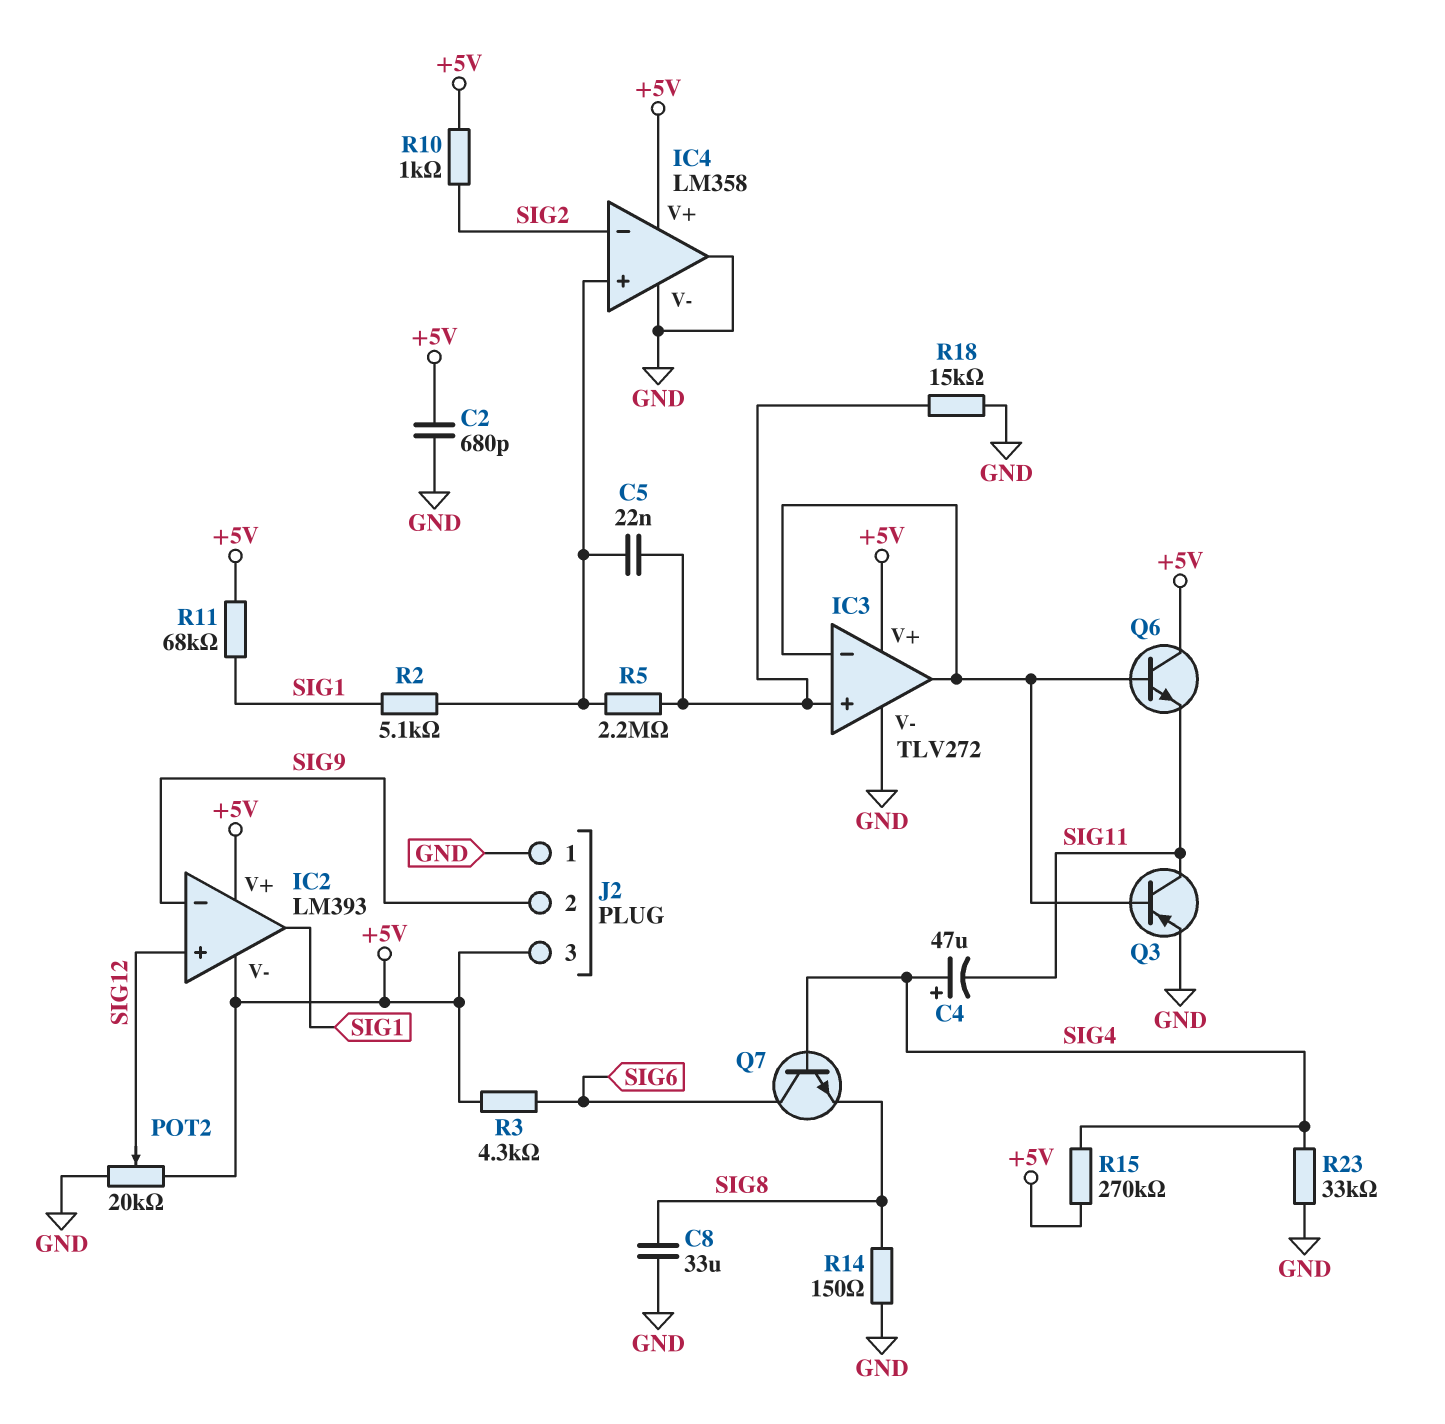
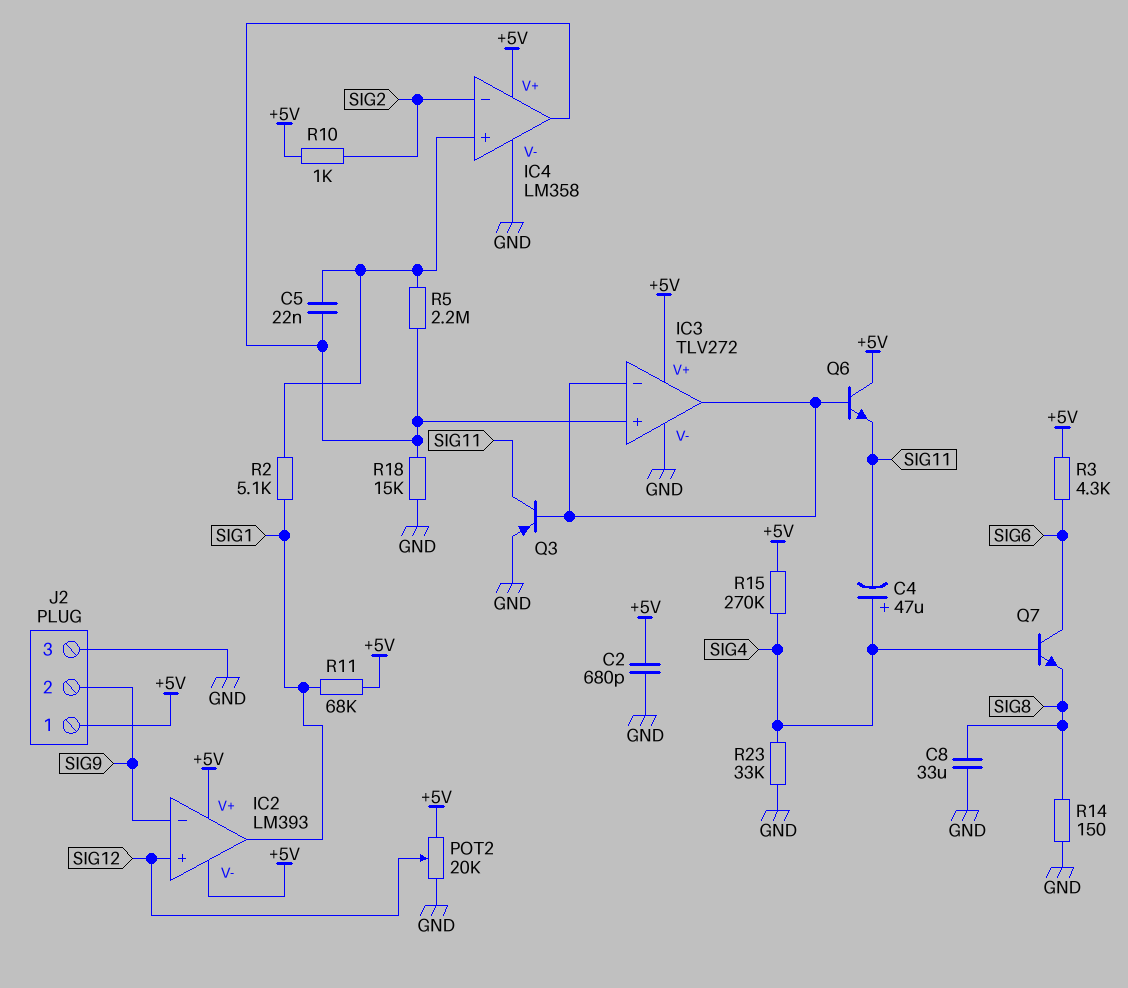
IC4 pin out: GND -> IC3/in+
J2 pin 1: GND -> +5V
J2 pin 3: +5V -> GND

